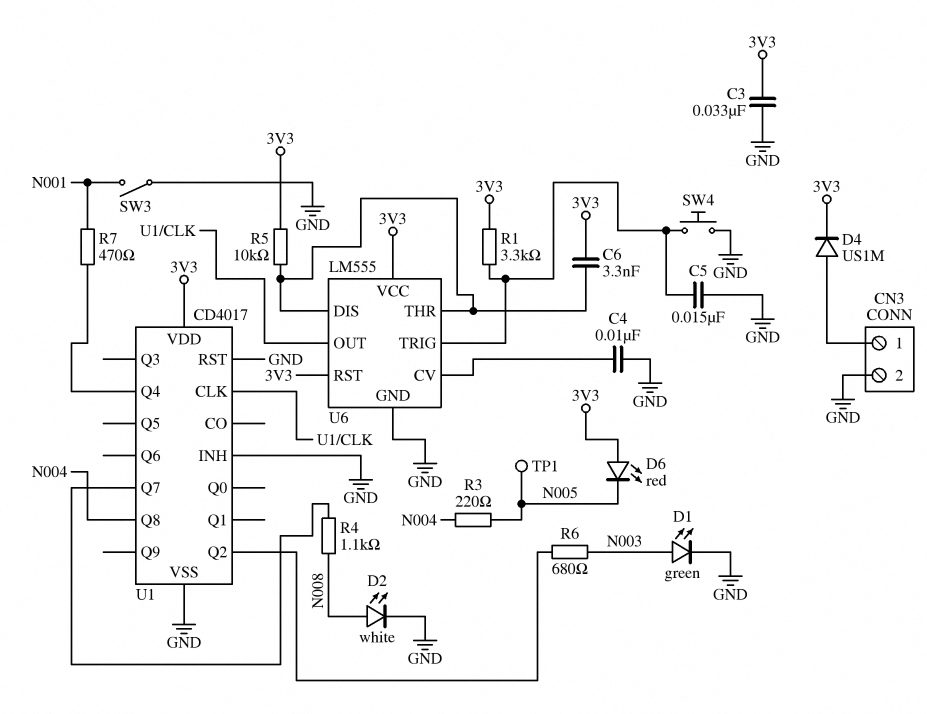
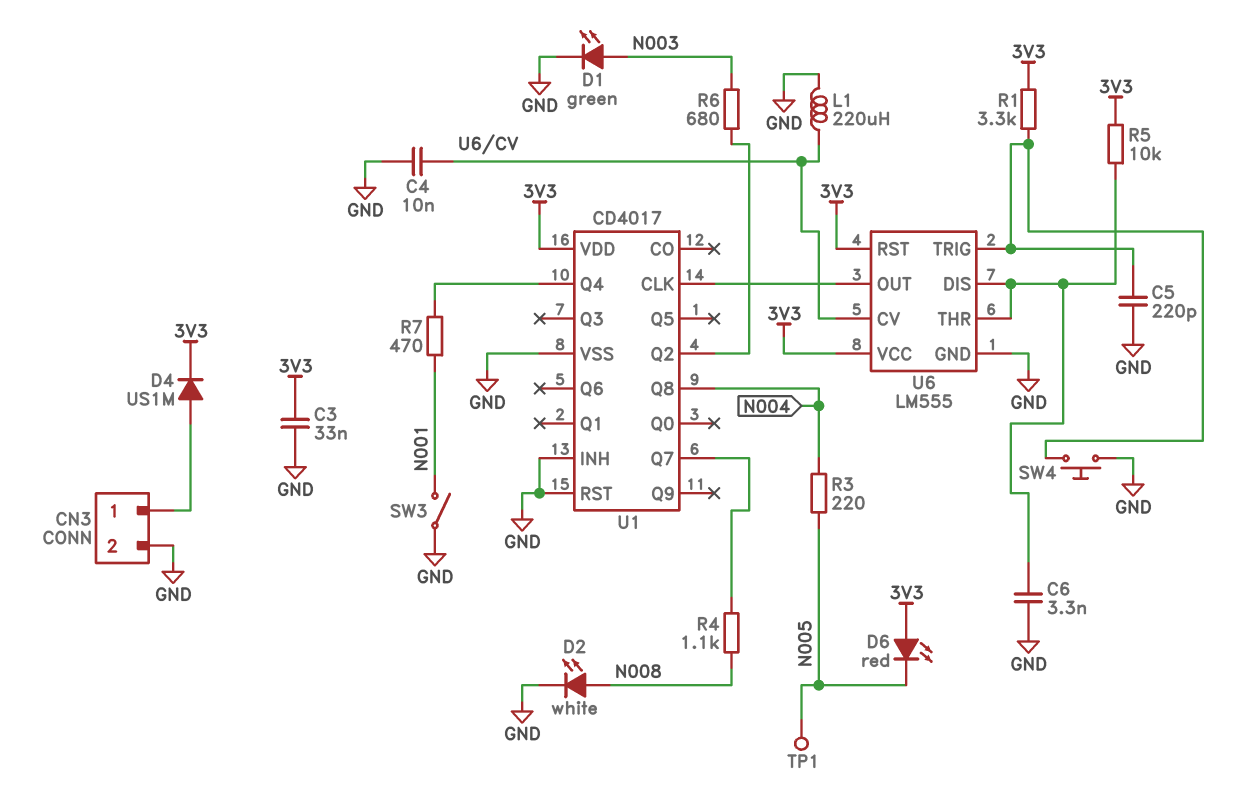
C5: 15nF (GND, U6/TRIG) -> 220pF (GND, U6/TRIG)
C6: 3.3nF (3V3, U6/DIS) -> 3.3nF (GND, U6/DIS)
L1: none -> 220uH (GND, U6/CV)

